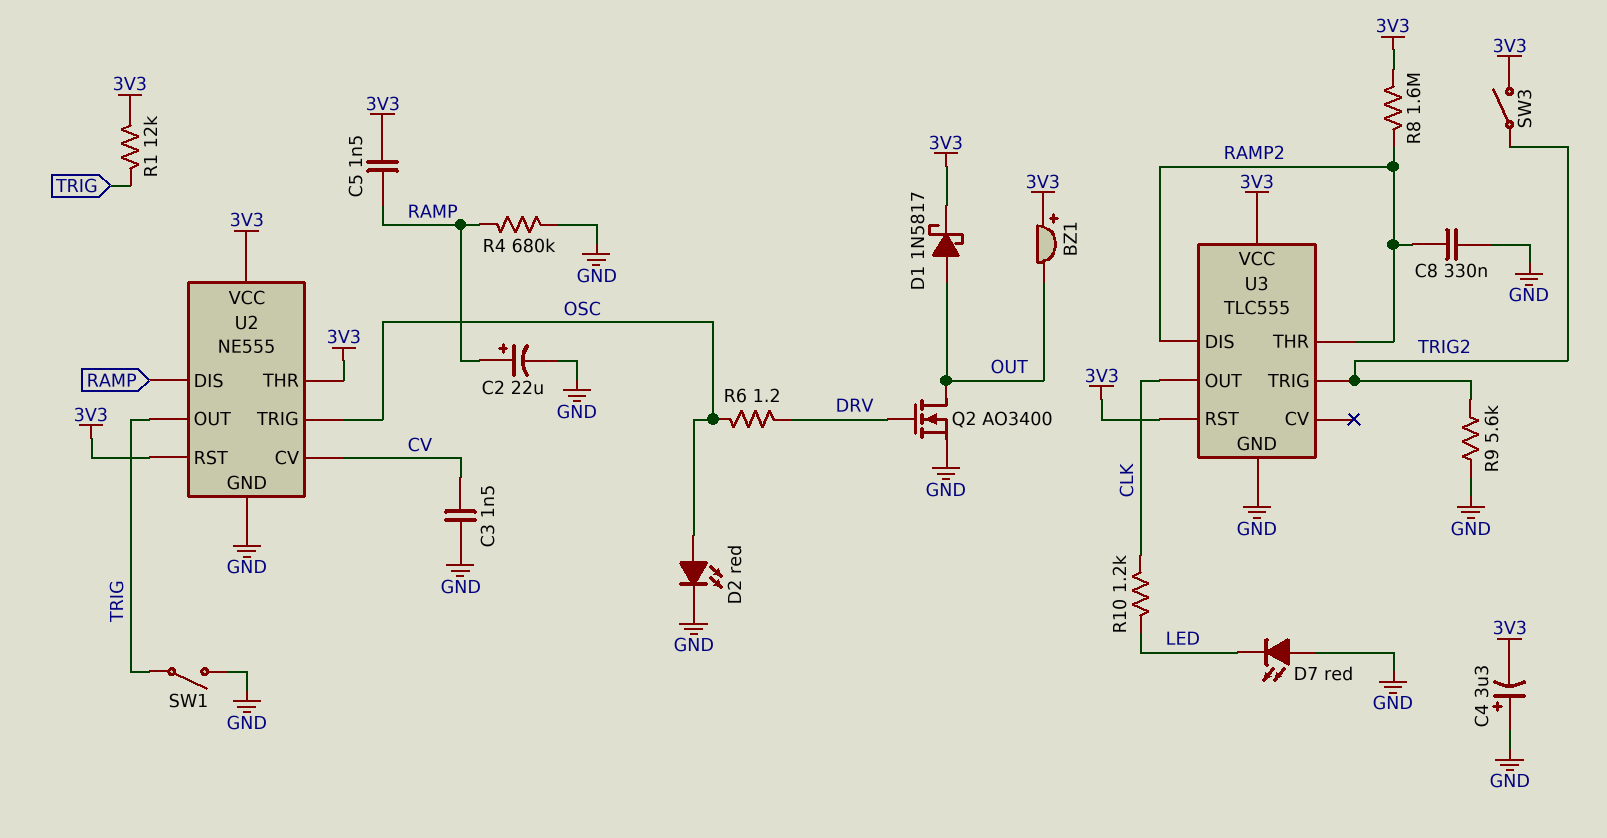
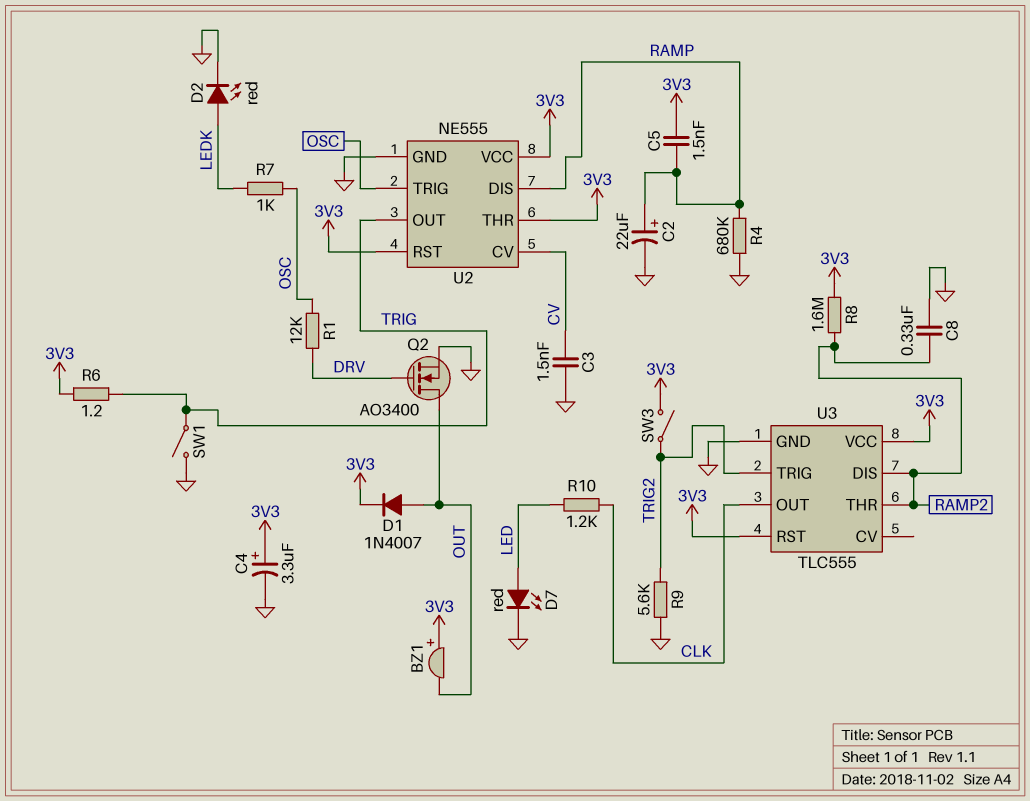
C4: 3.3uF (plus GND, minus 3V3) -> 3.3uF (plus 3V3, minus GND)
D1: schottky 1N5817 (A OUT, K 3V3) -> diode 1N4007 (A OUT, K 3V3)
D2: LED red (A OSC, K GND) -> LED red (A LEDK, K GND)
D7: LED red (A GND, K LED) -> LED red (A LED, K GND)
R1: 12k (3V3, TRIG) -> 12k (DRV, OSC)
R6: 1.2 (DRV, OSC) -> 1.2 (3V3, TRIG)
R7: none -> 1k (LEDK, OSC)

